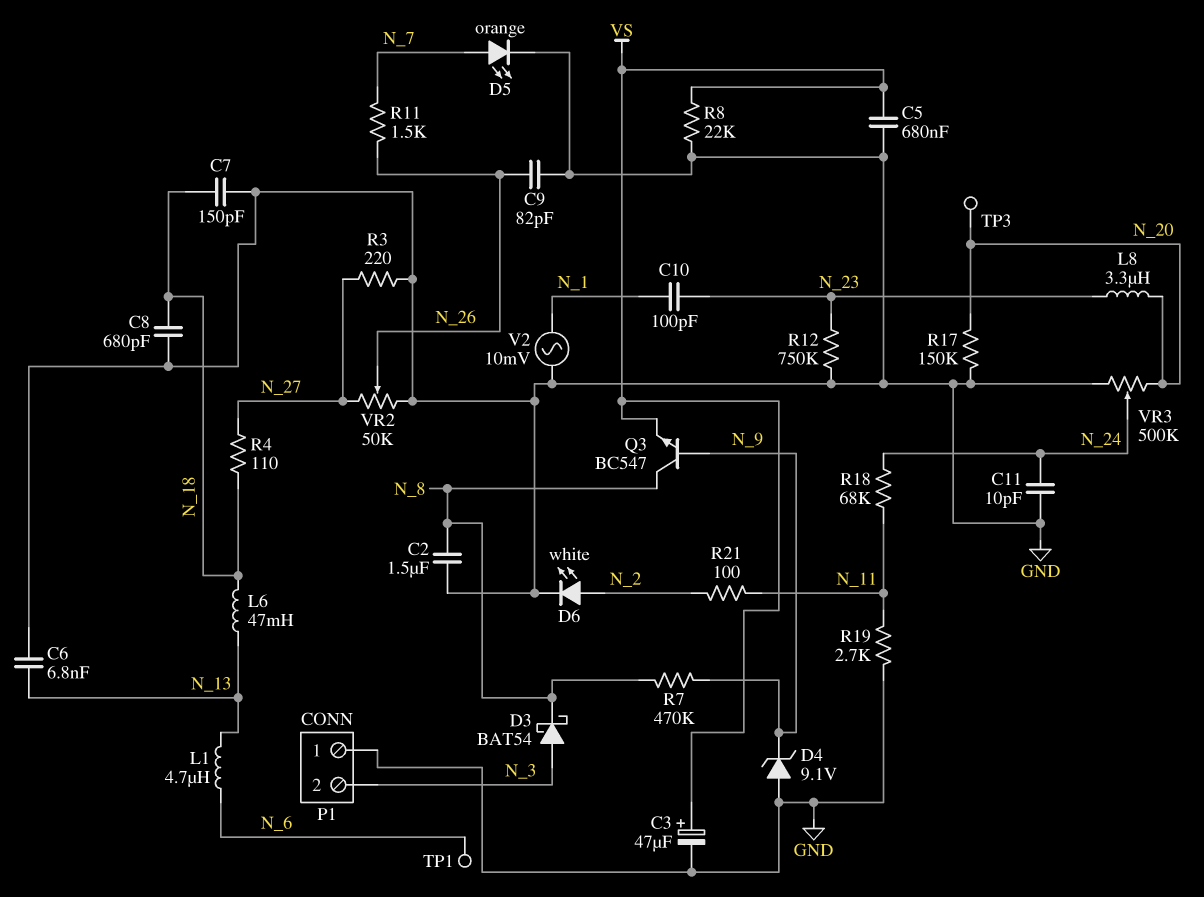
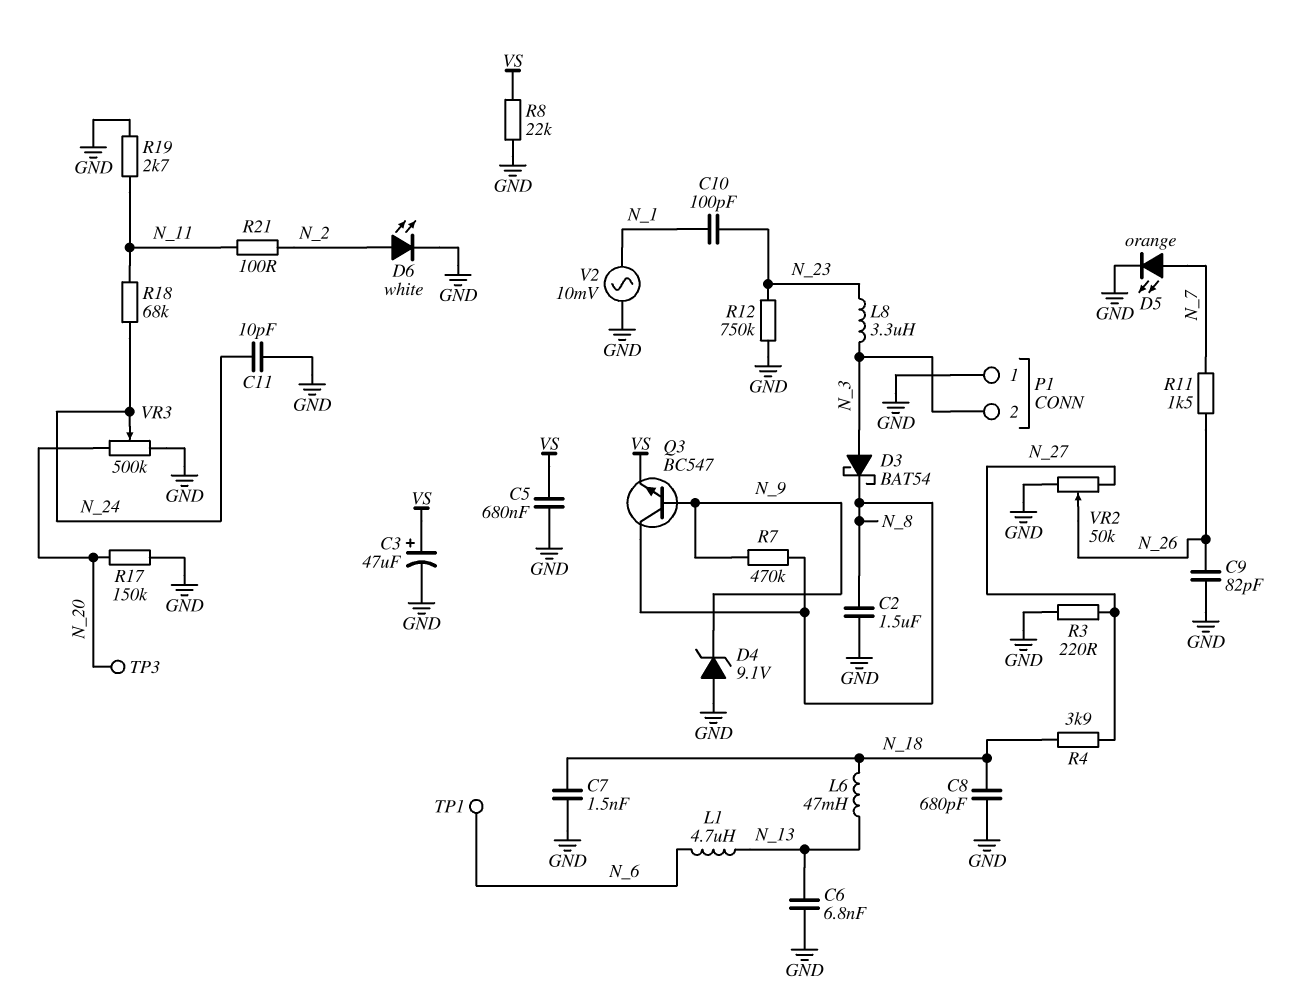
C7: 150pF (GND, N_18) -> 1.5nF (GND, N_18)
L8: 3.3uH (N_20, N_23) -> 3.3uH (N_3, N_23)
R4: 110 (N_18, N_27) -> 3.9k (N_18, N_27)

